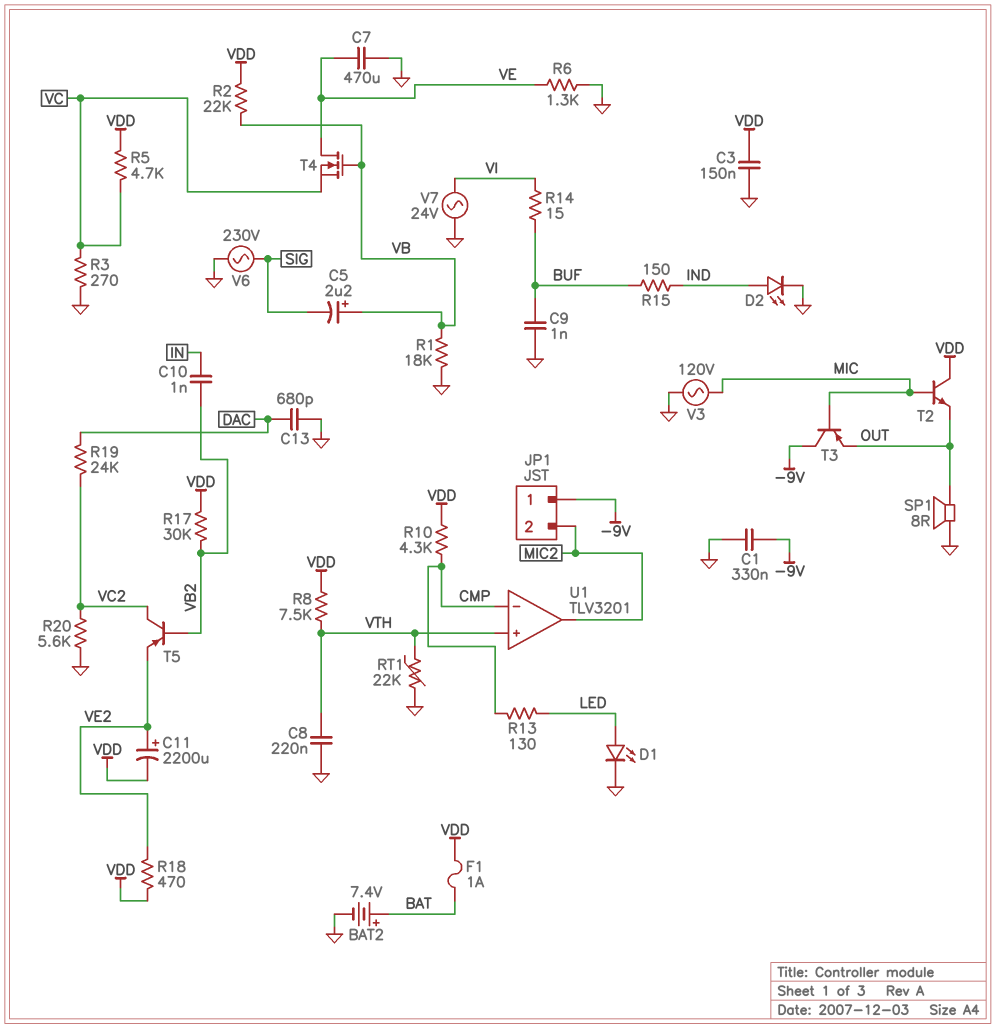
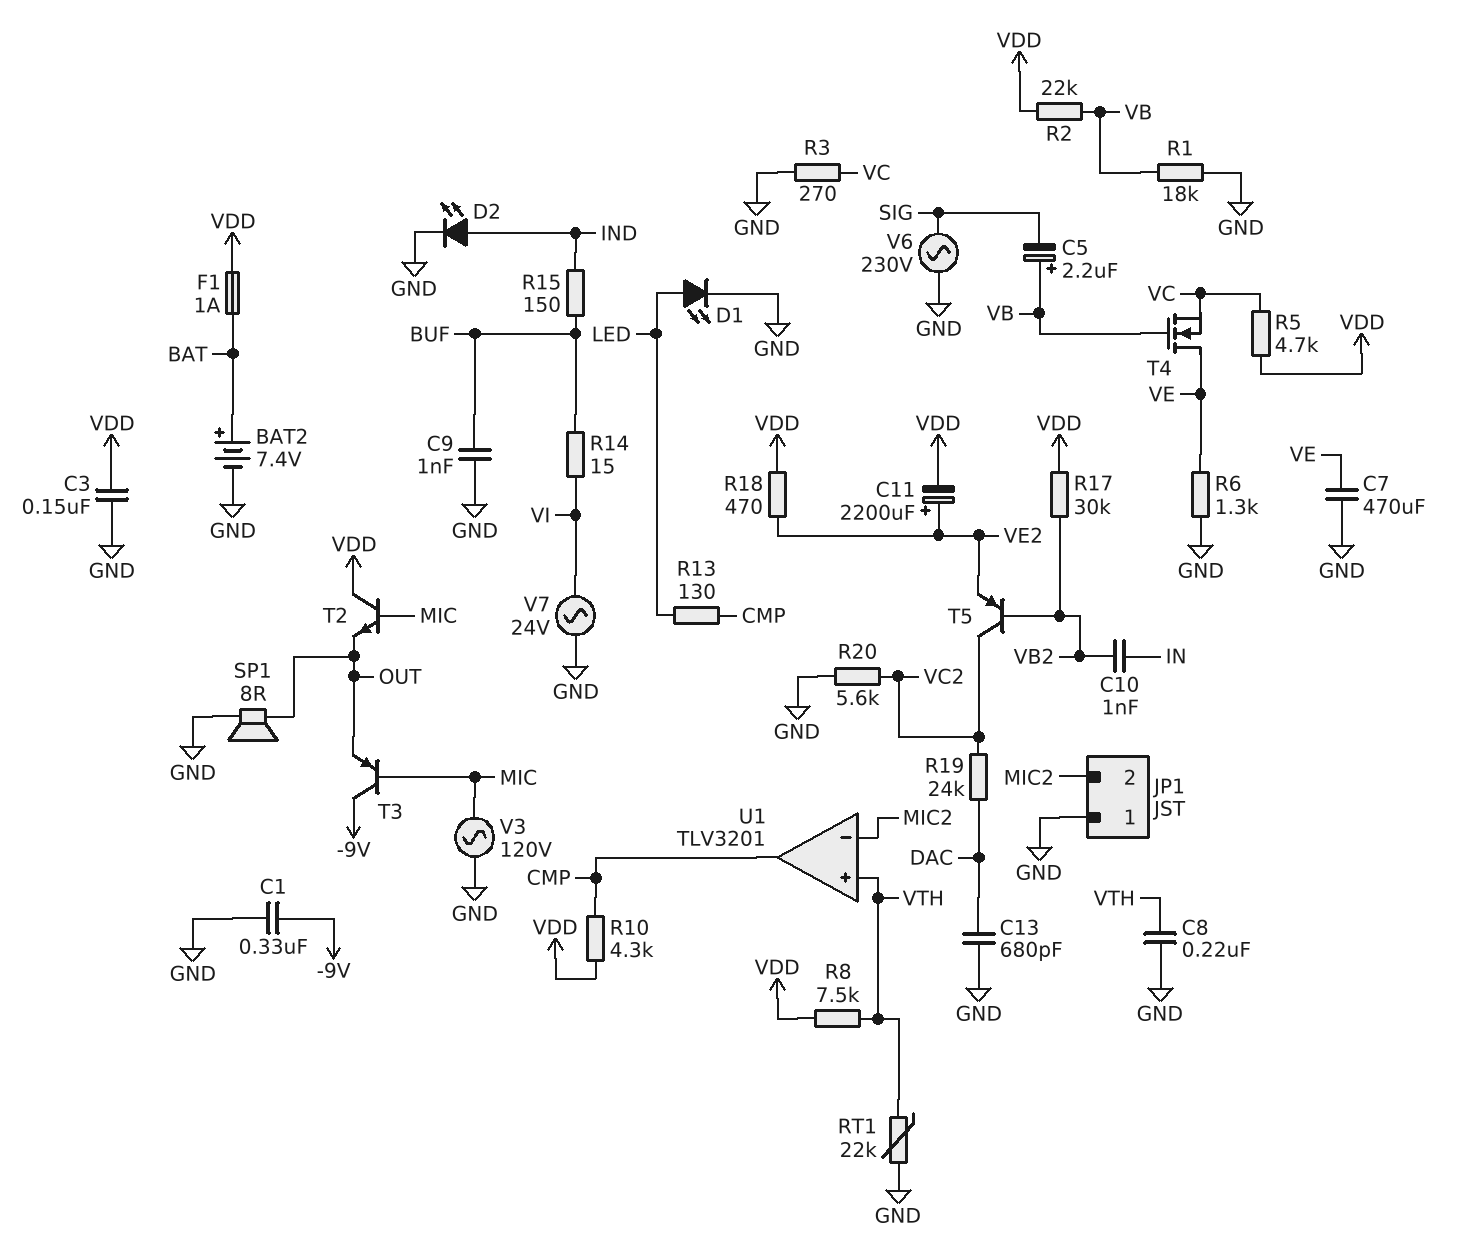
JP1 pin 1: -9V -> GND
U1 pin in-: CMP -> MIC2
U1 pin out: MIC2 -> CMP

